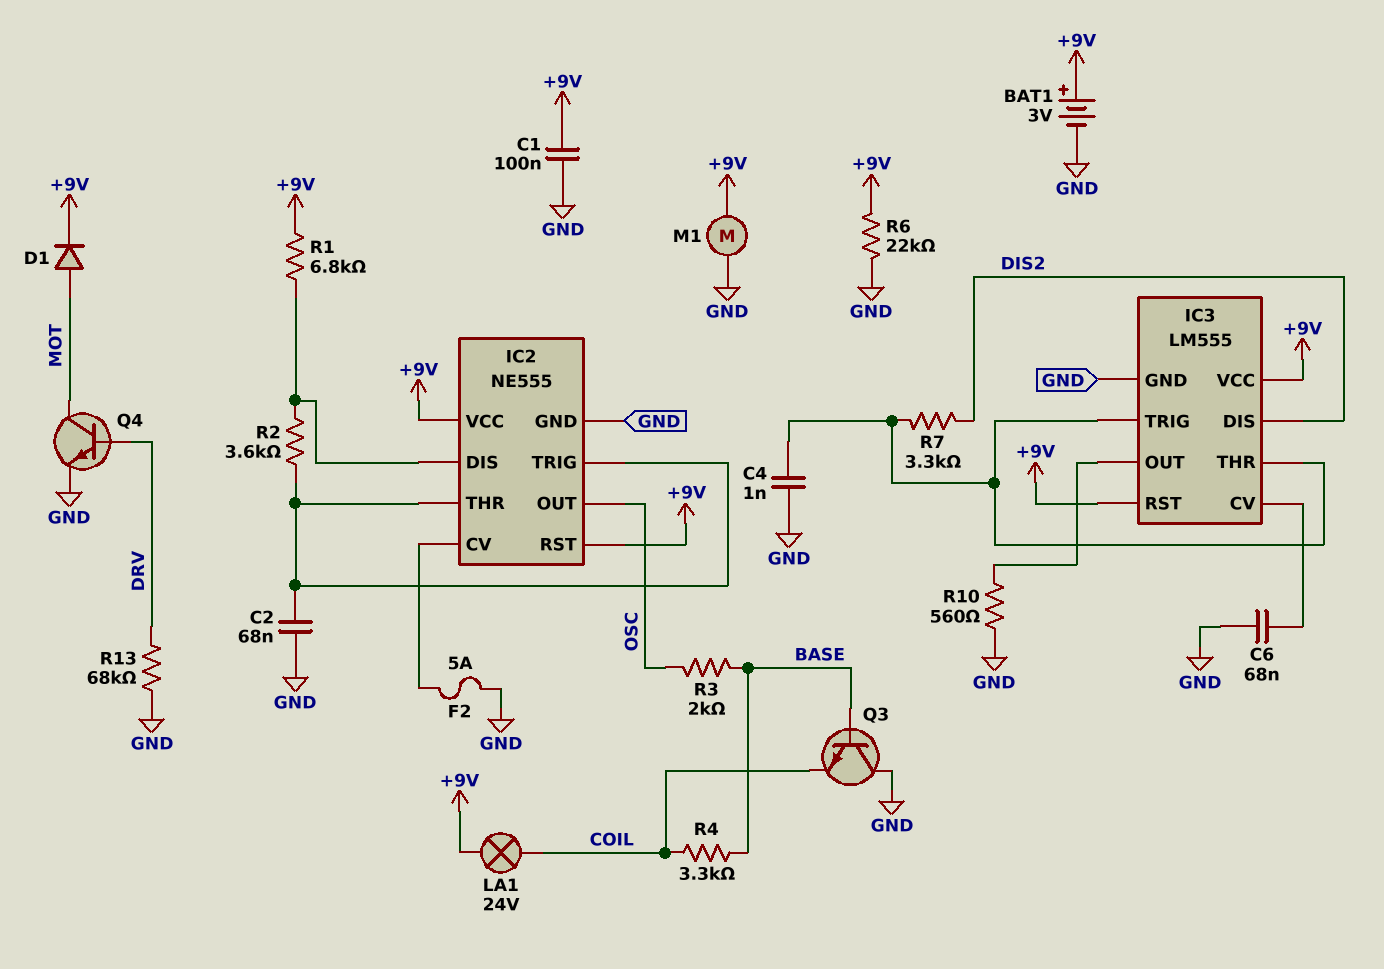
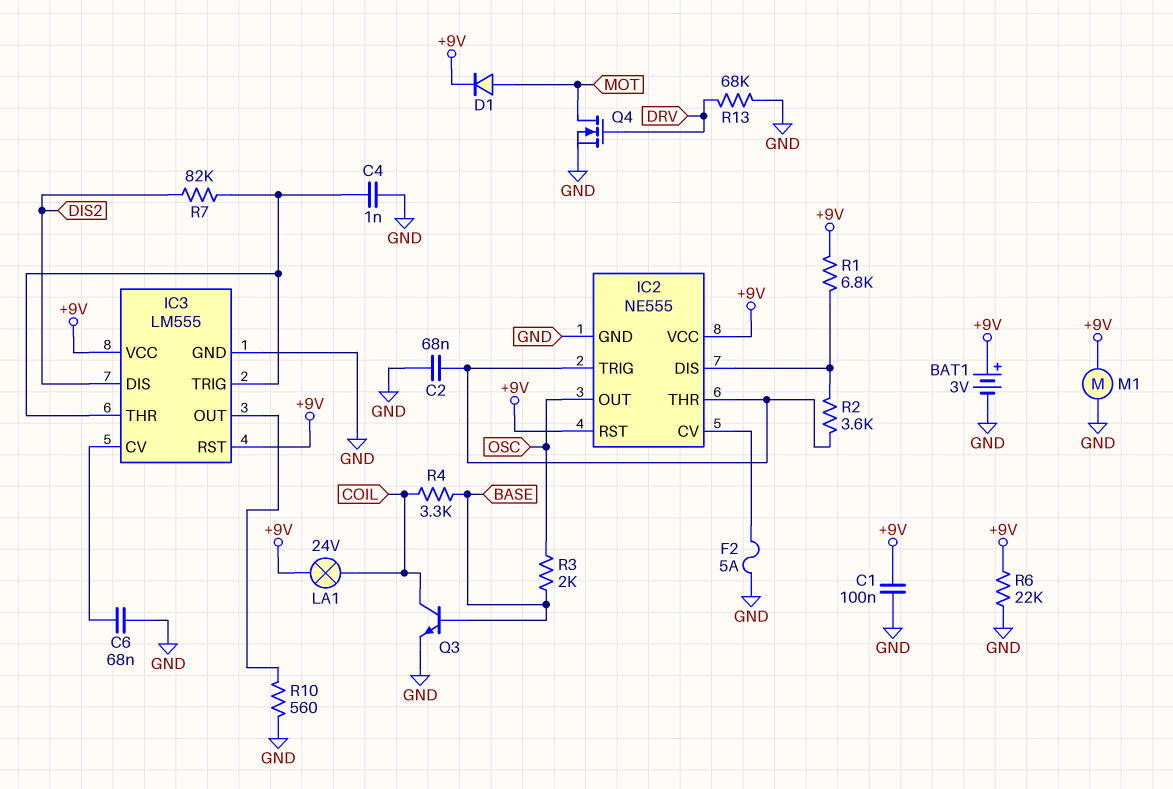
Q3: NPN (B BASE, C GND, E COIL) -> NPN (B BASE, C COIL, E GND)
Q4: NPN (B DRV, C MOT, E GND) -> NMOS (G DRV, D MOT, S GND)
R7: 3.3k (DIS2, IC3/THR) -> 82k (DIS2, IC3/THR)

